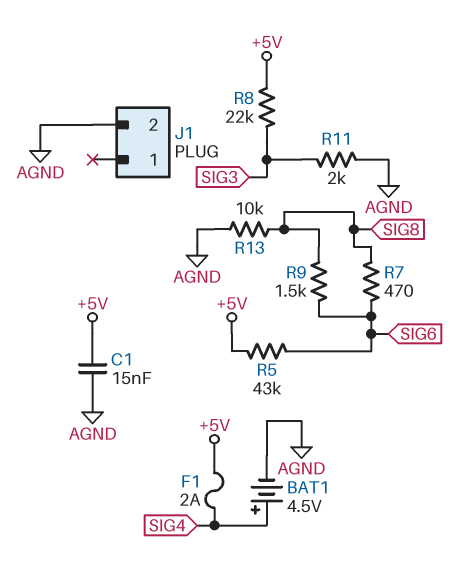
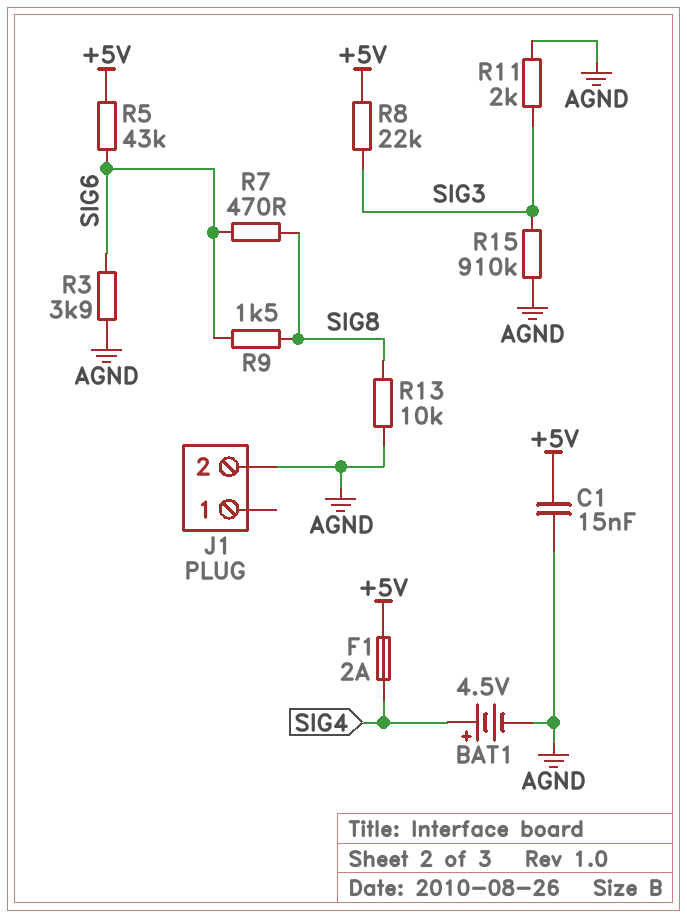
R3: none -> 3.9k (AGND, SIG6)
R15: none -> 910k (AGND, SIG3)

